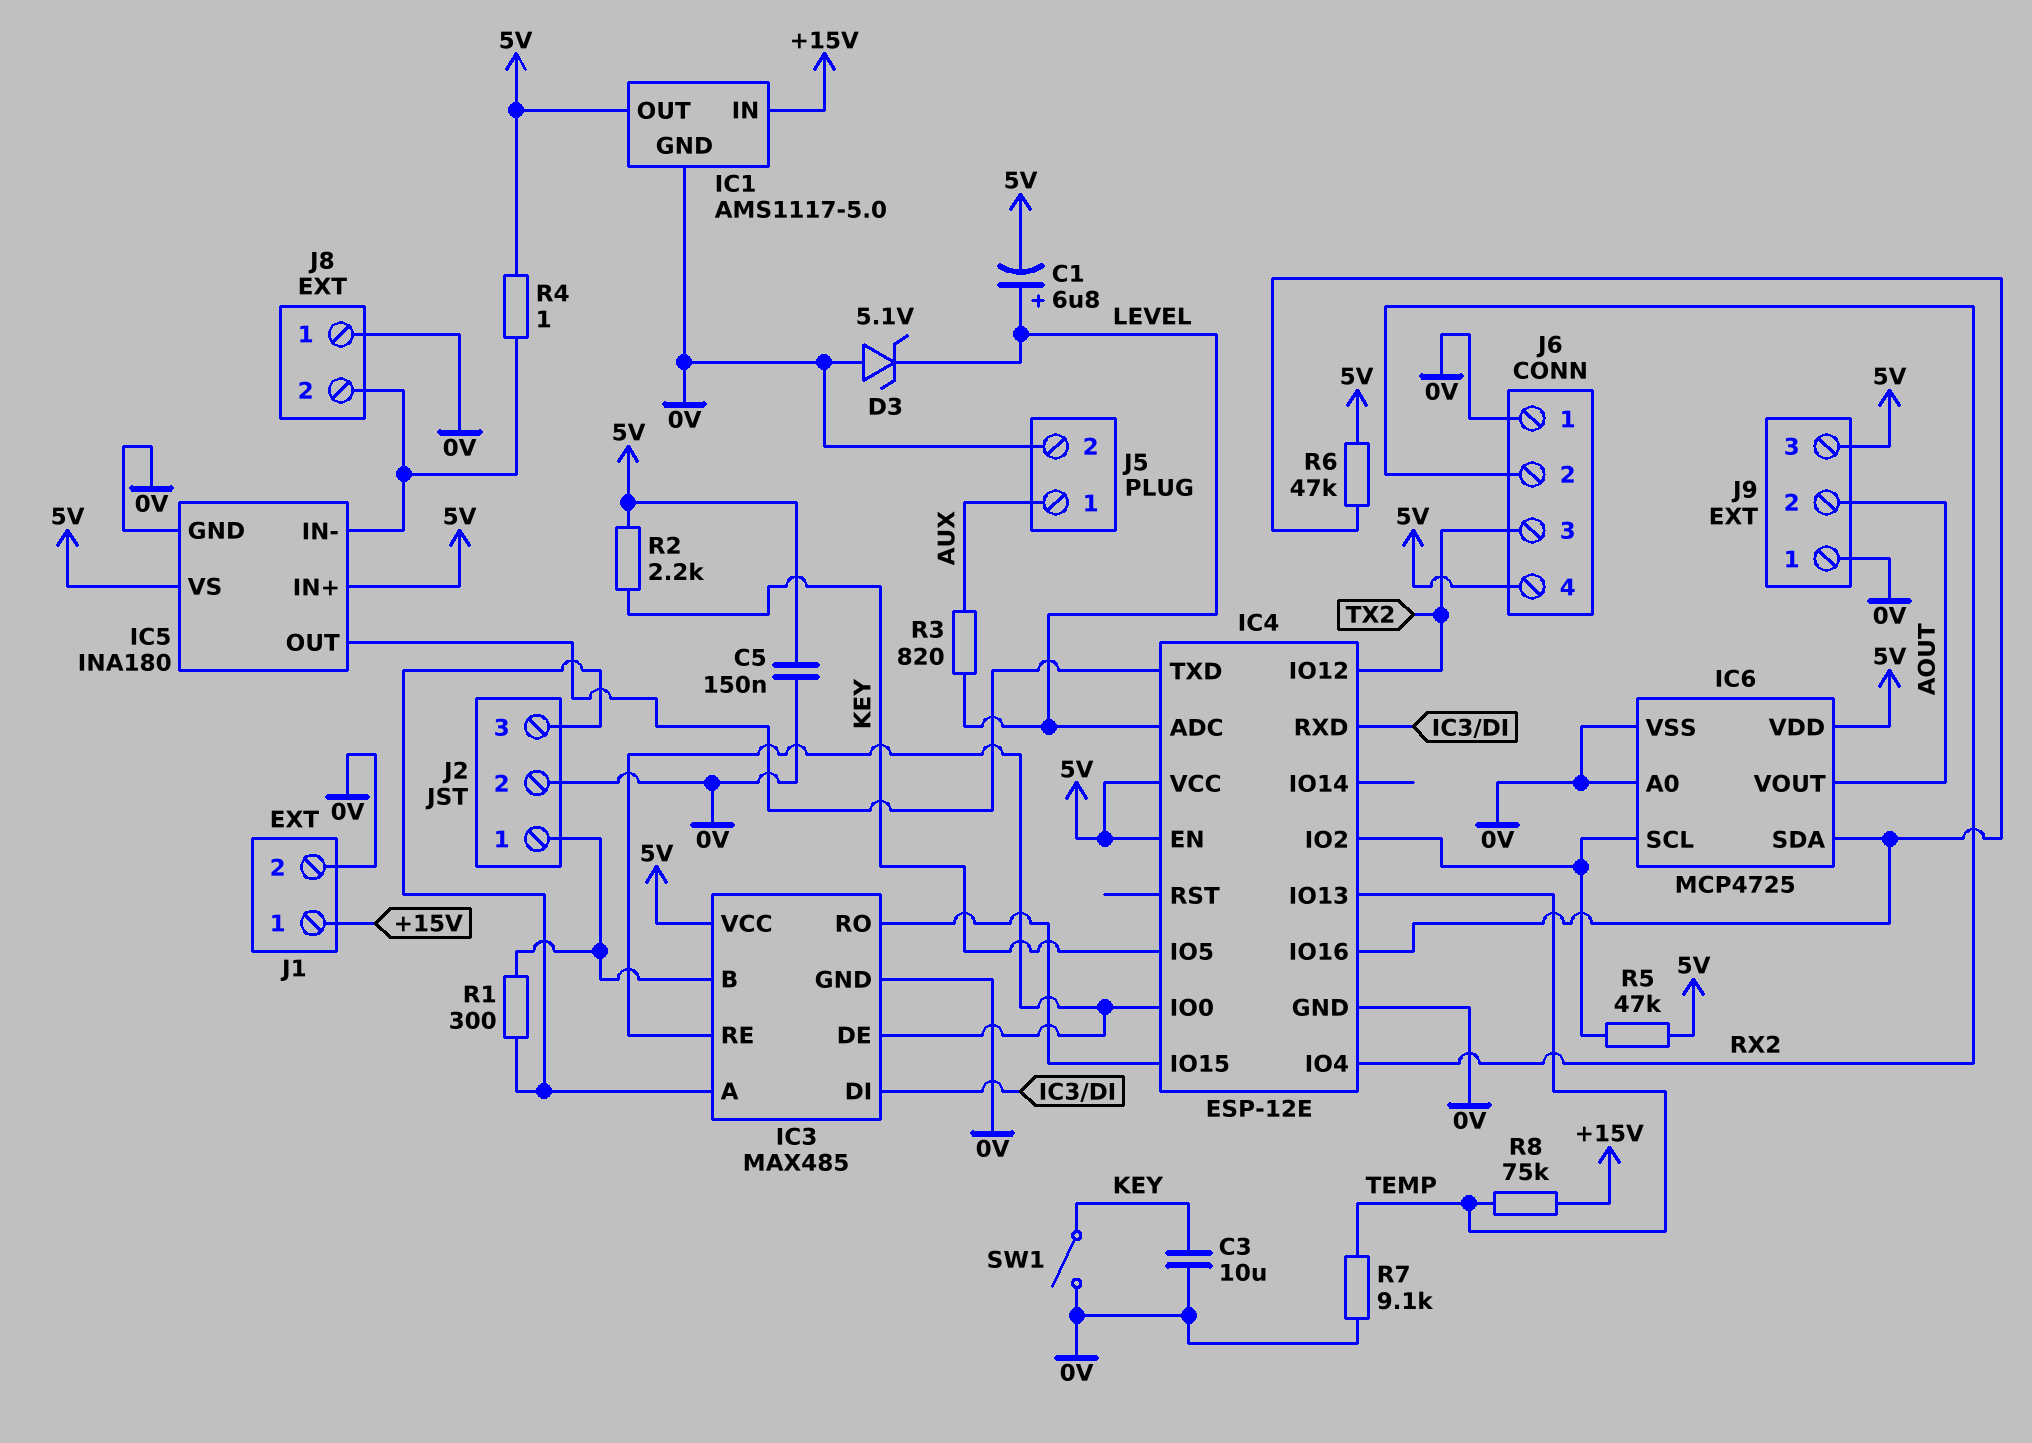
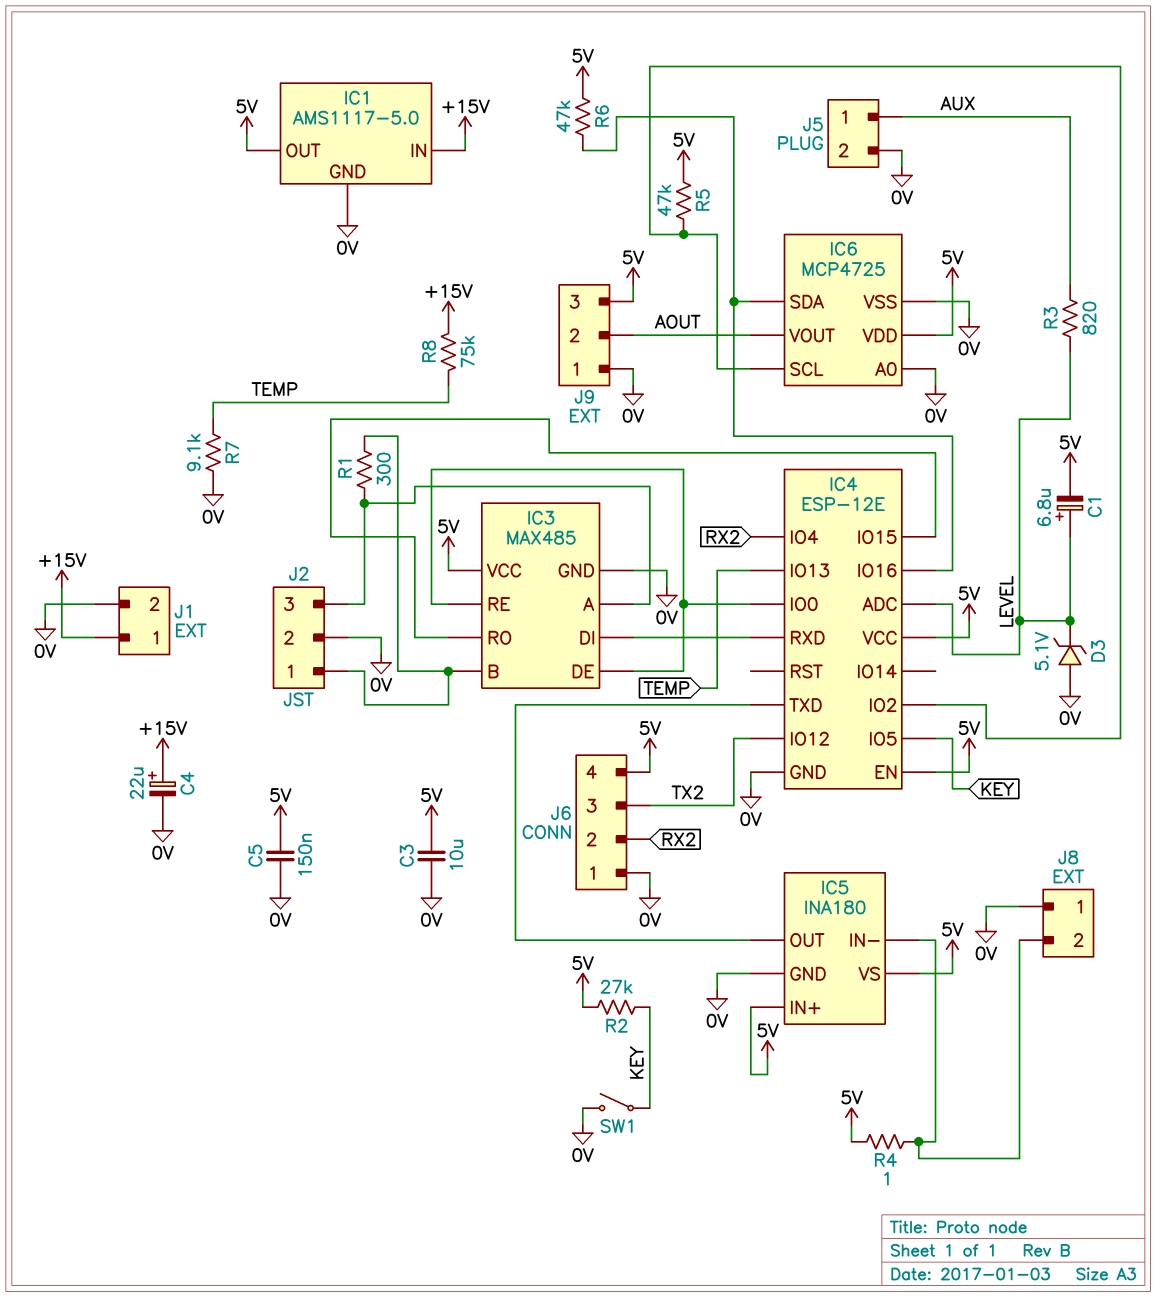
C3: 10uF (0V, KEY) -> 10uF (0V, 5V)
C4: none -> 22uF (plus +15V, minus 0V)
R2: 2.2k (5V, KEY) -> 27k (5V, KEY)

